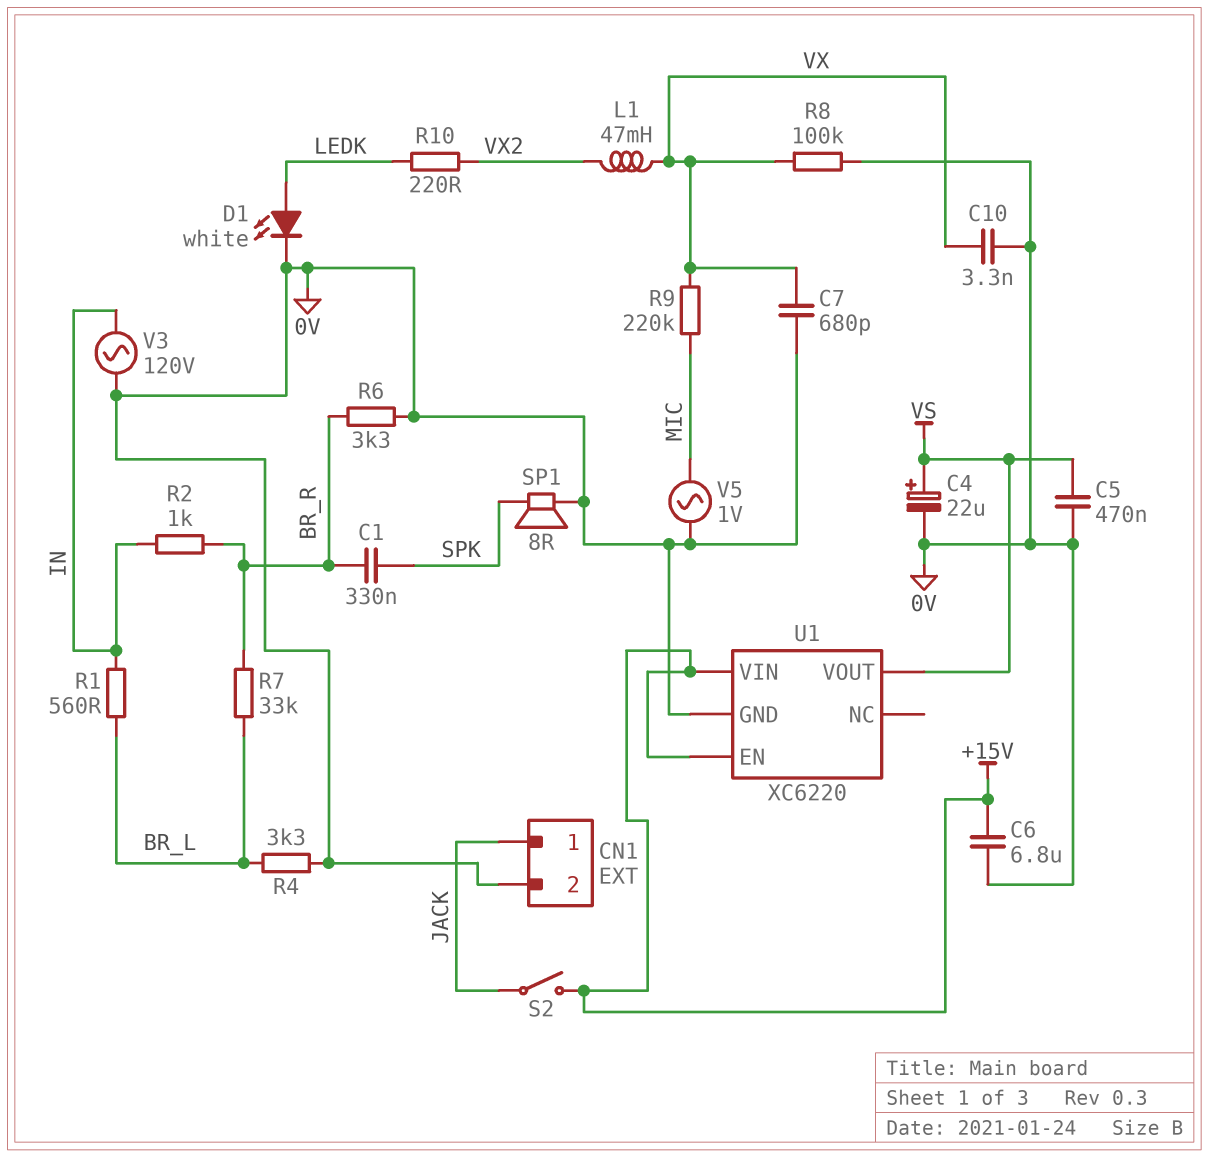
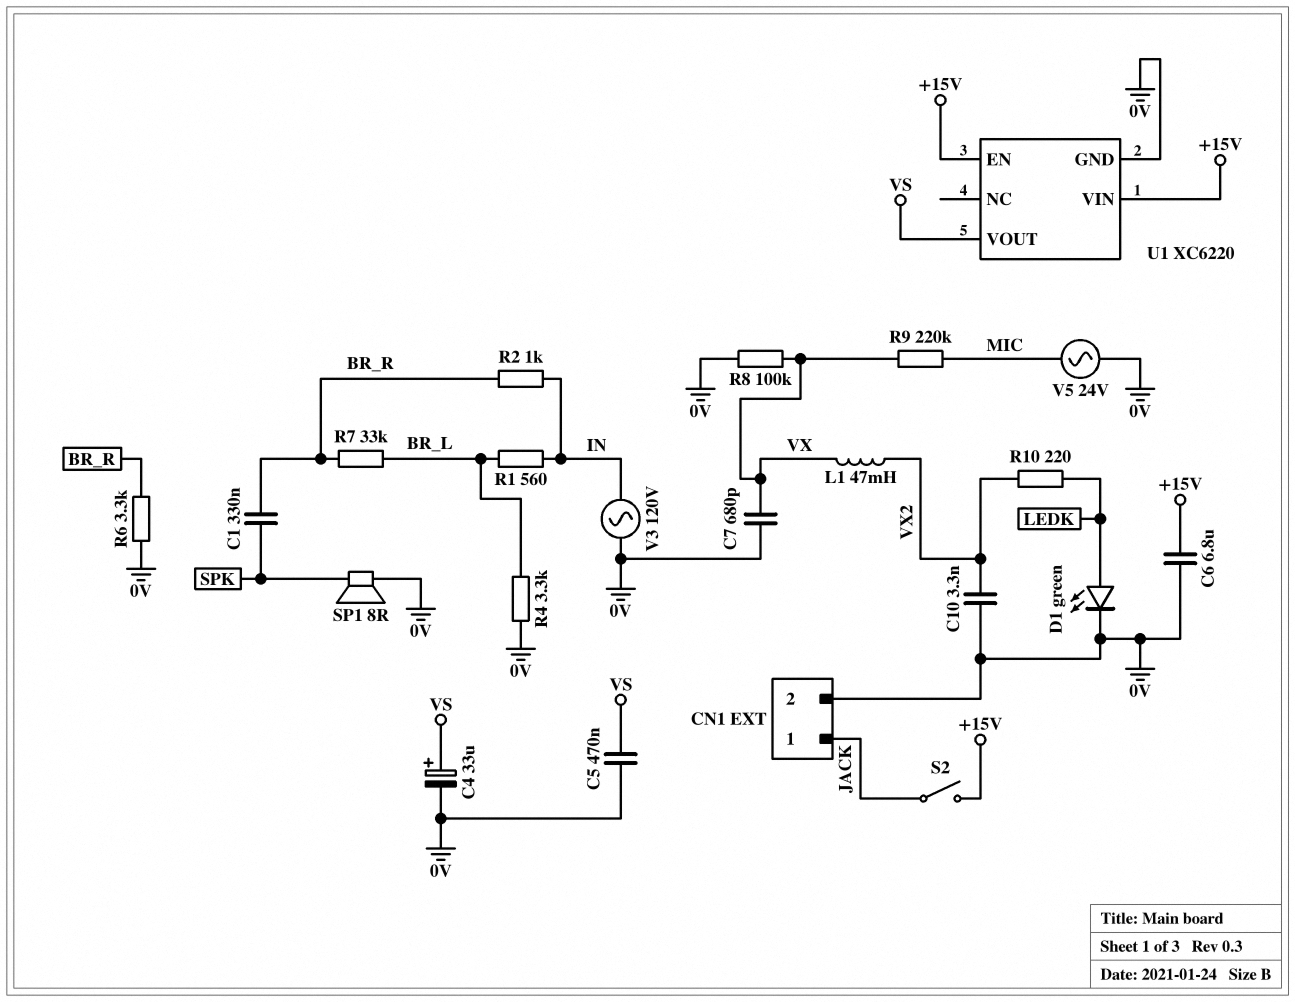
C4: 22uF (plus VS, minus 0V) -> 33uF (plus VS, minus 0V)
C10: 3.3nF (0V, VX) -> 3.3nF (0V, VX2)
D1: LED white (A LEDK, K 0V) -> LED green (A LEDK, K 0V)
V5: AC 1V (0V, MIC) -> AC 24V (0V, MIC)

